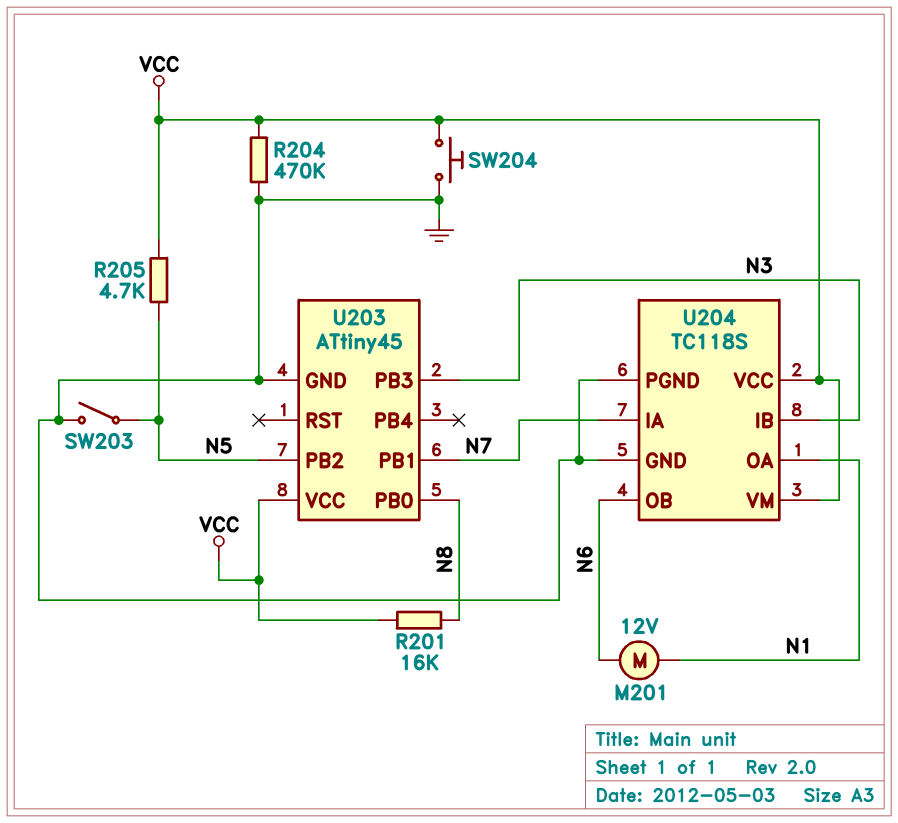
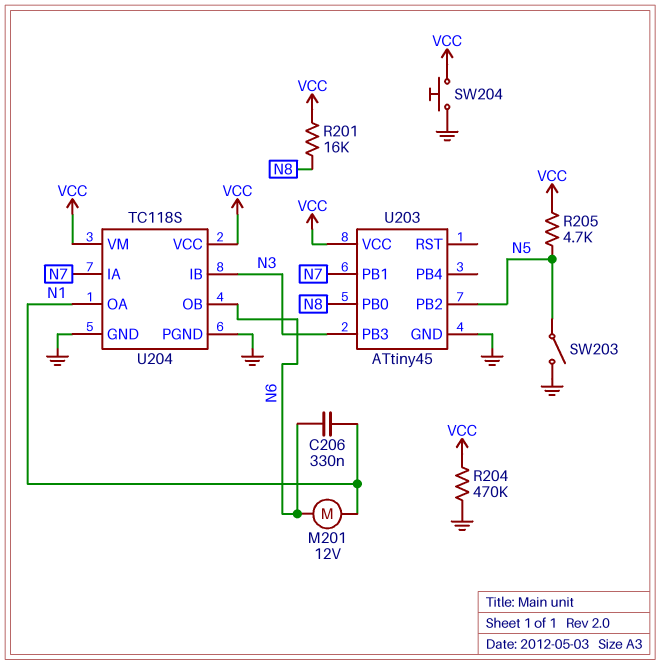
C206: none -> 330nF (N1, N6)

